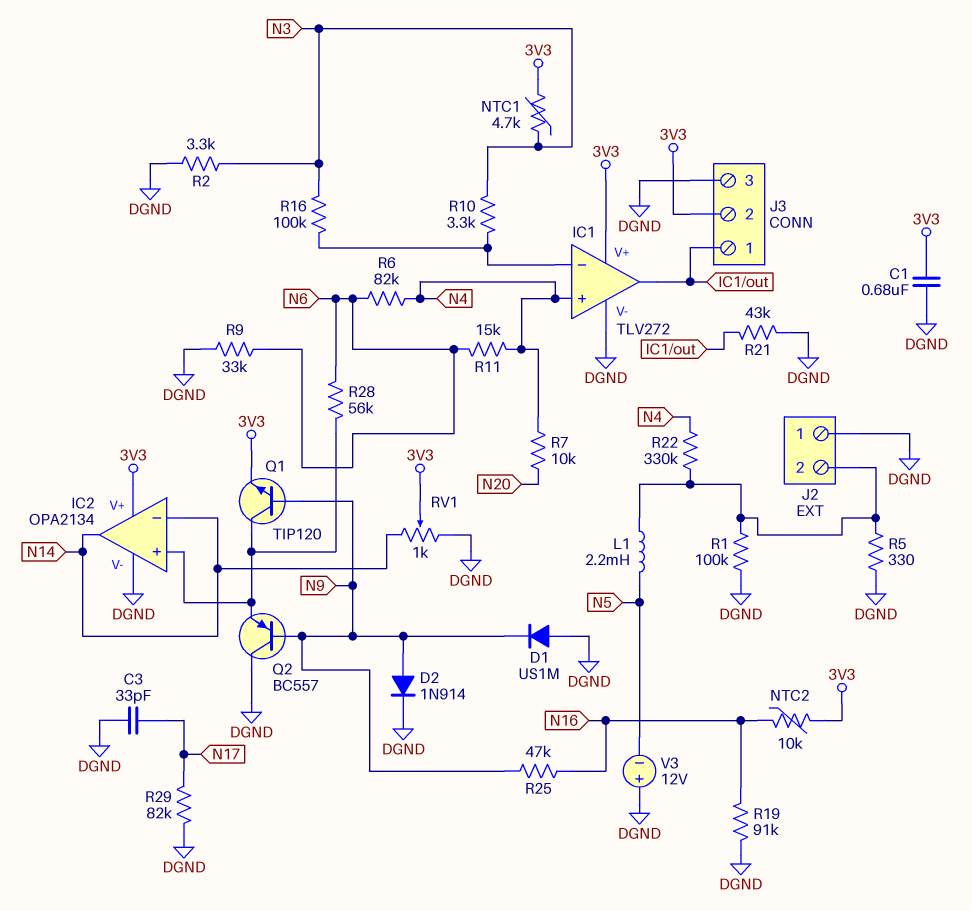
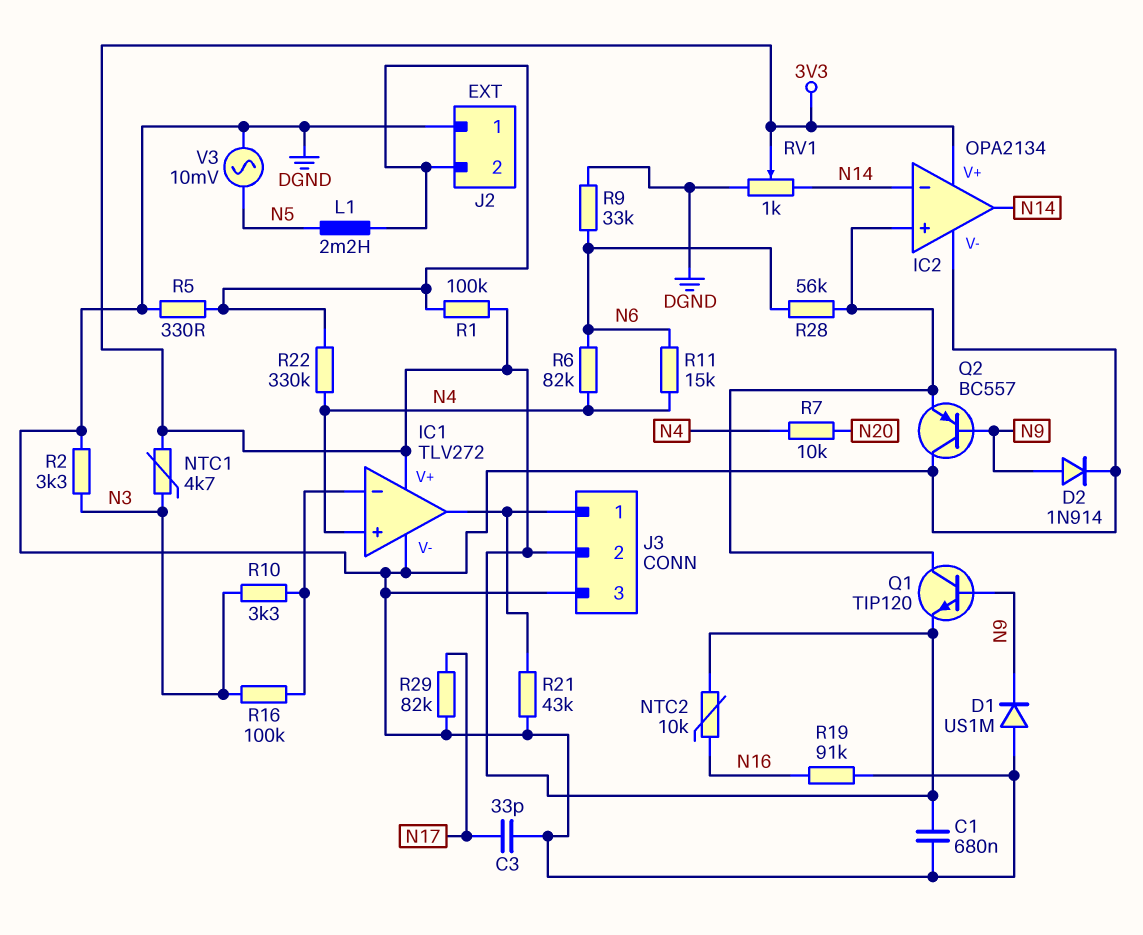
R1: 100k (DGND, J2/2) -> 100k (3V3, J2/2)
R25: 47k (N9, N16) -> none
V3: 12V (plus DGND, minus N5) -> AC 10mV (DGND, N5)

